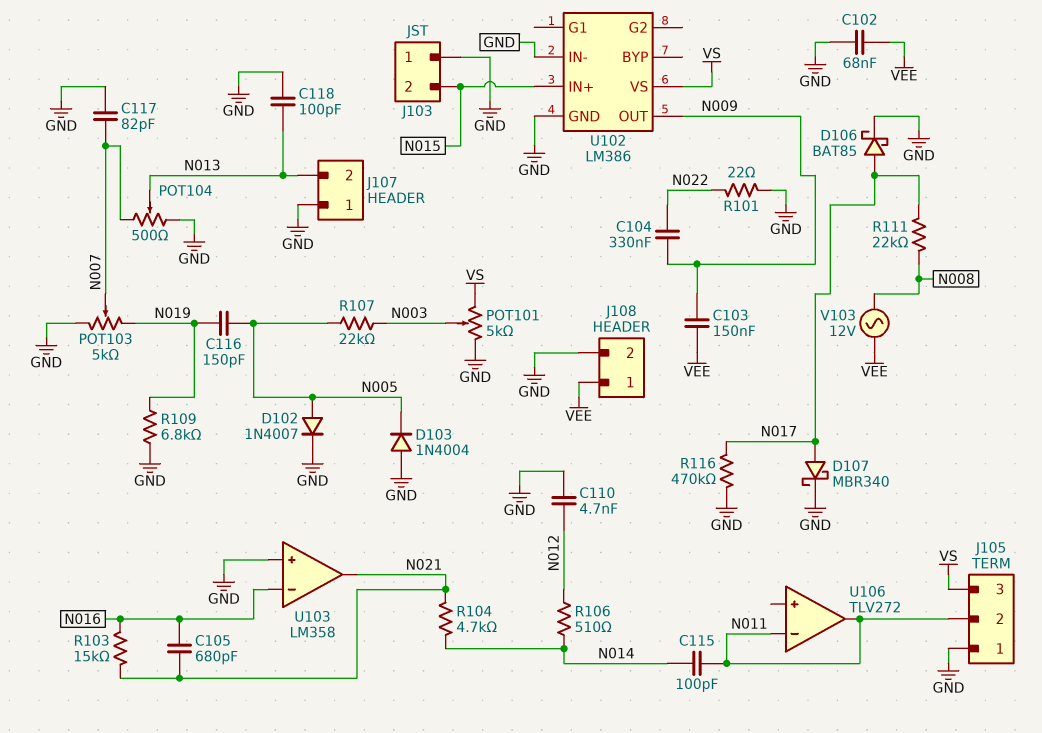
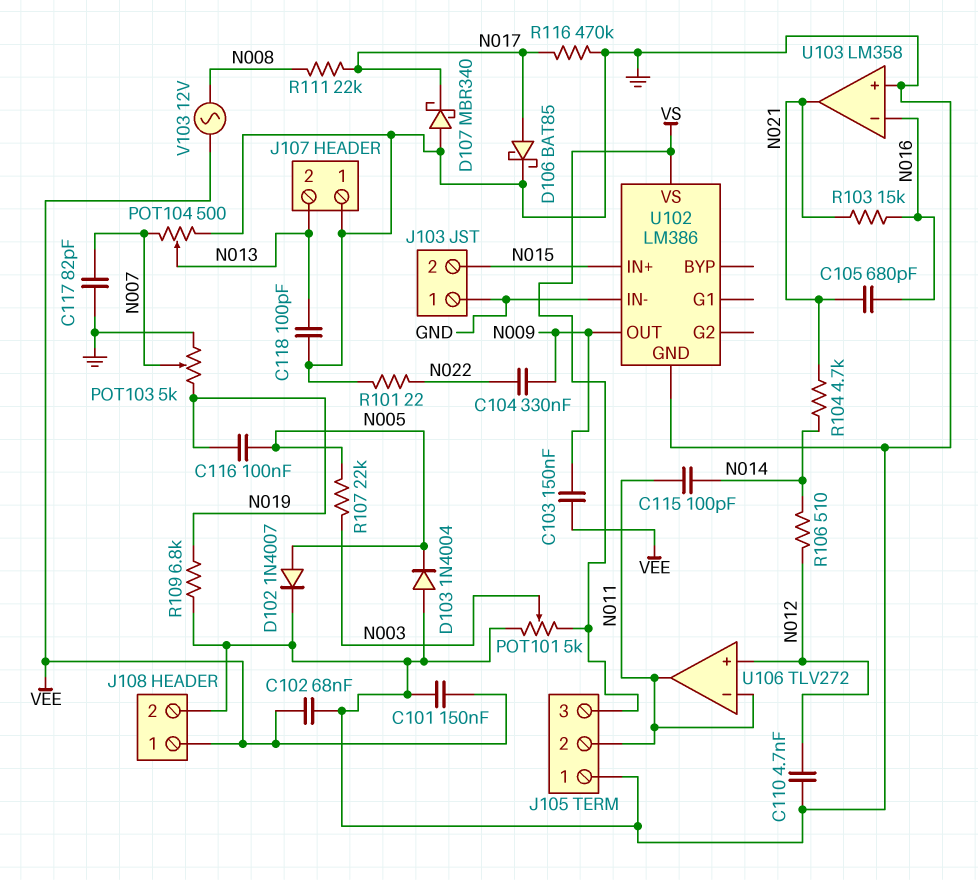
C101: none -> 150nF (GND, VEE)
C116: 150pF (N005, N019) -> 100nF (N005, N019)
D107: schottky MBR340 (A N017, K GND) -> schottky MBR340 (A GND, K N017)
U106 pin in+: none -> N012

